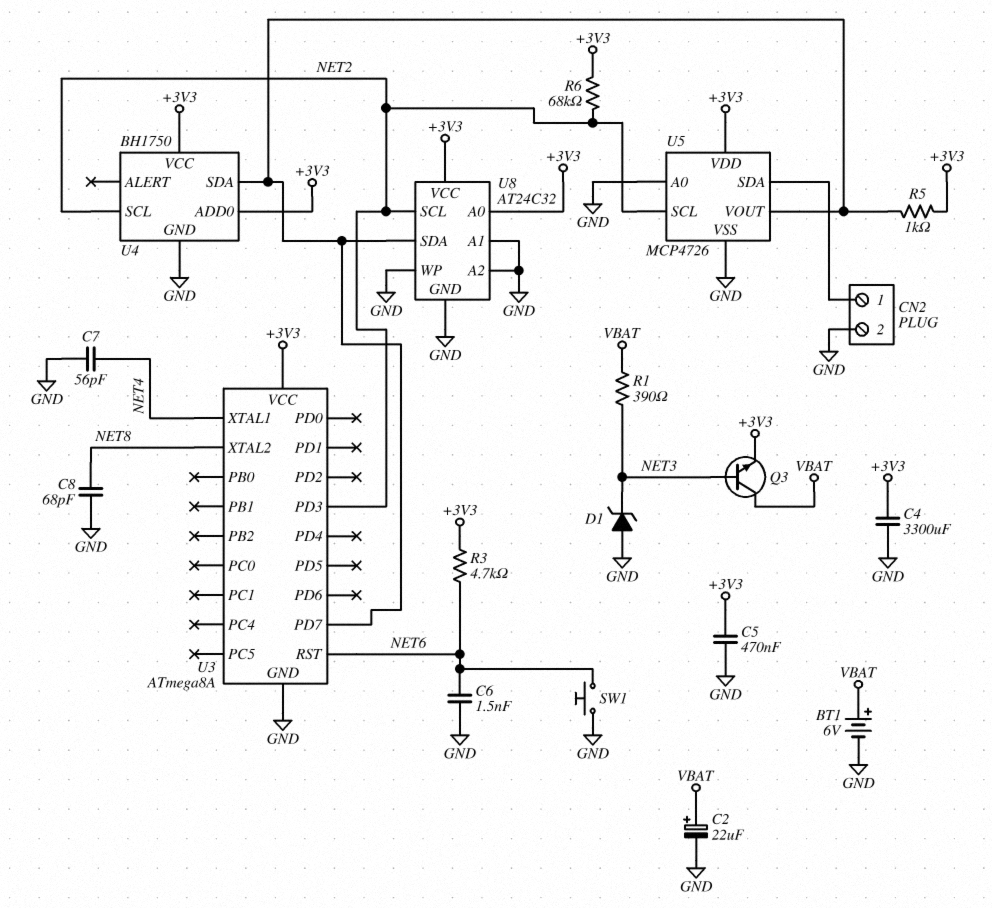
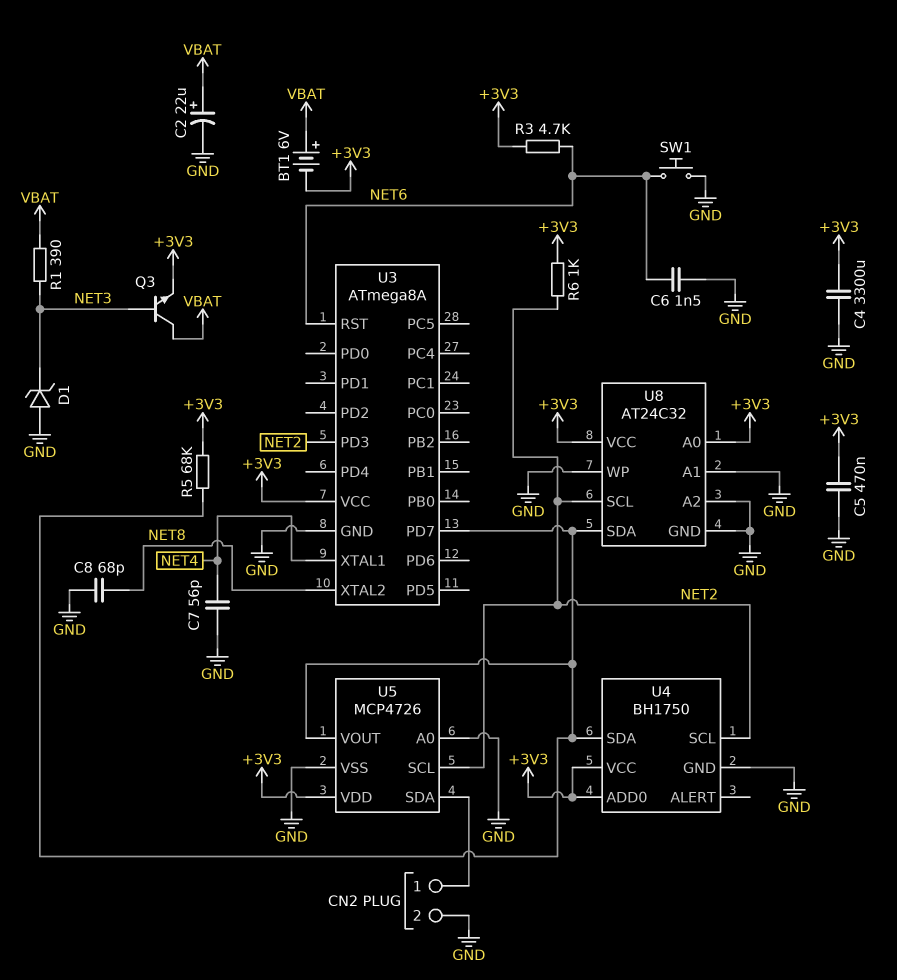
BT1: 6V (plus VBAT, minus GND) -> 6V (plus VBAT, minus +3V3)
R5: 1k (+3V3, U3/PD7) -> 68k (+3V3, U3/PD7)
R6: 68k (+3V3, NET2) -> 1k (+3V3, NET2)

